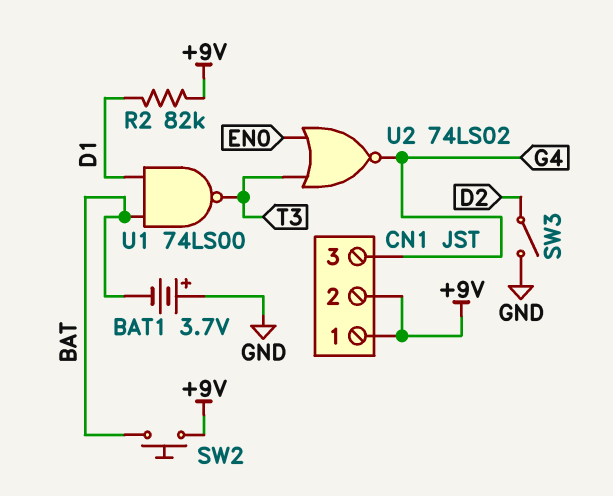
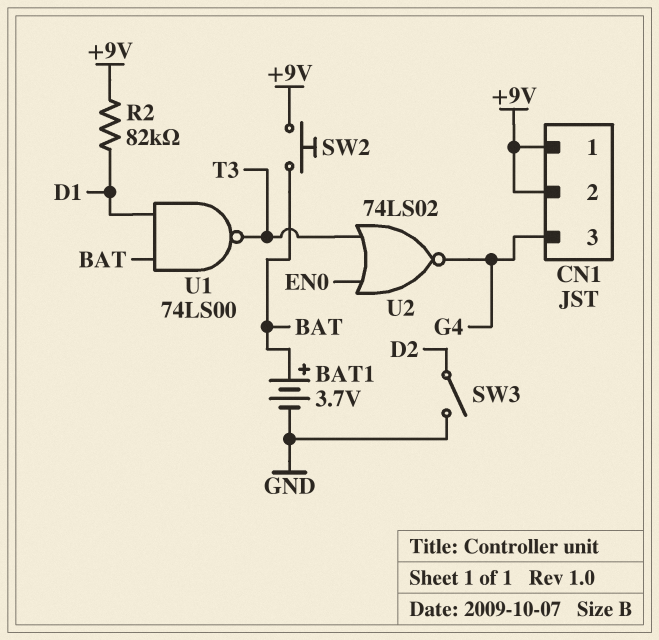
BAT1: 3.7V (plus GND, minus BAT) -> 3.7V (plus BAT, minus GND)

